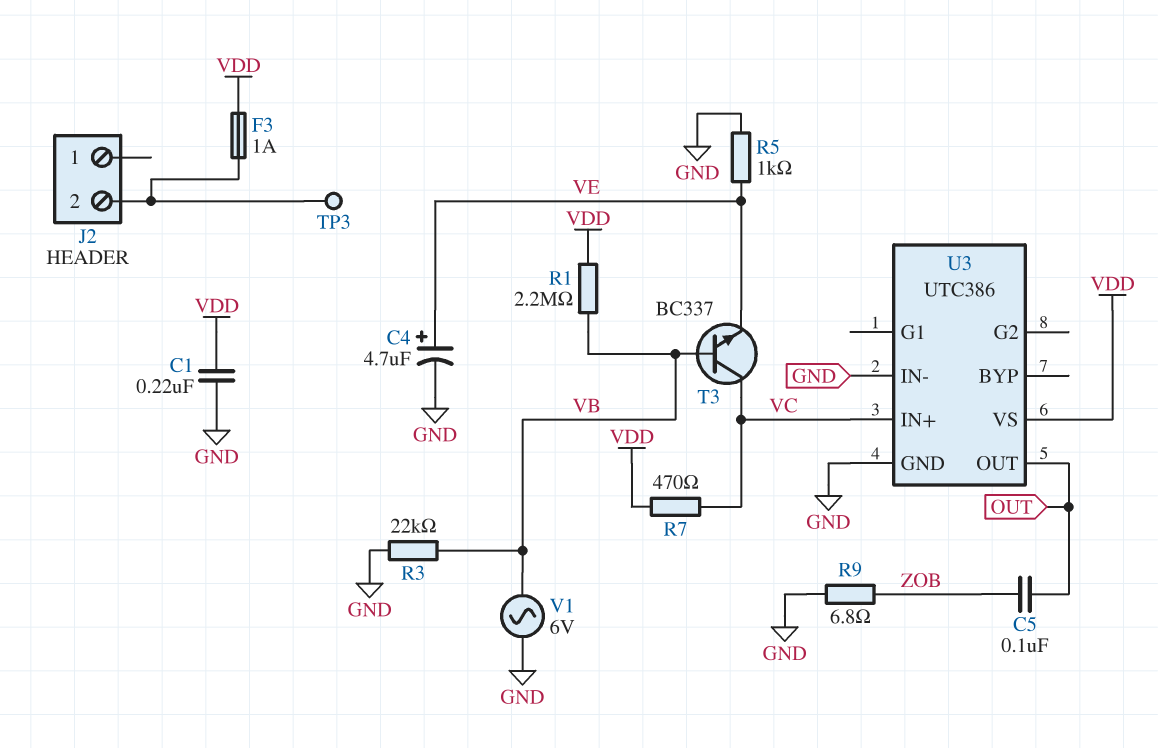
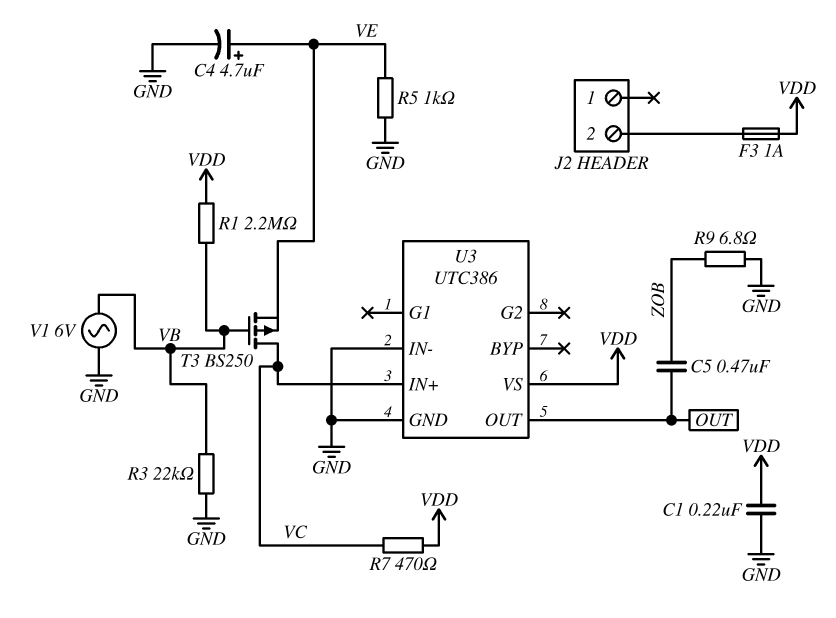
C5: 100nF (OUT, ZOB) -> 470nF (OUT, ZOB)
T3: NPN BC337 (B VB, C VC, E VE) -> PMOS BS250 (G VB, D VC, S VE)
TP3: test point (J2/2) -> none

